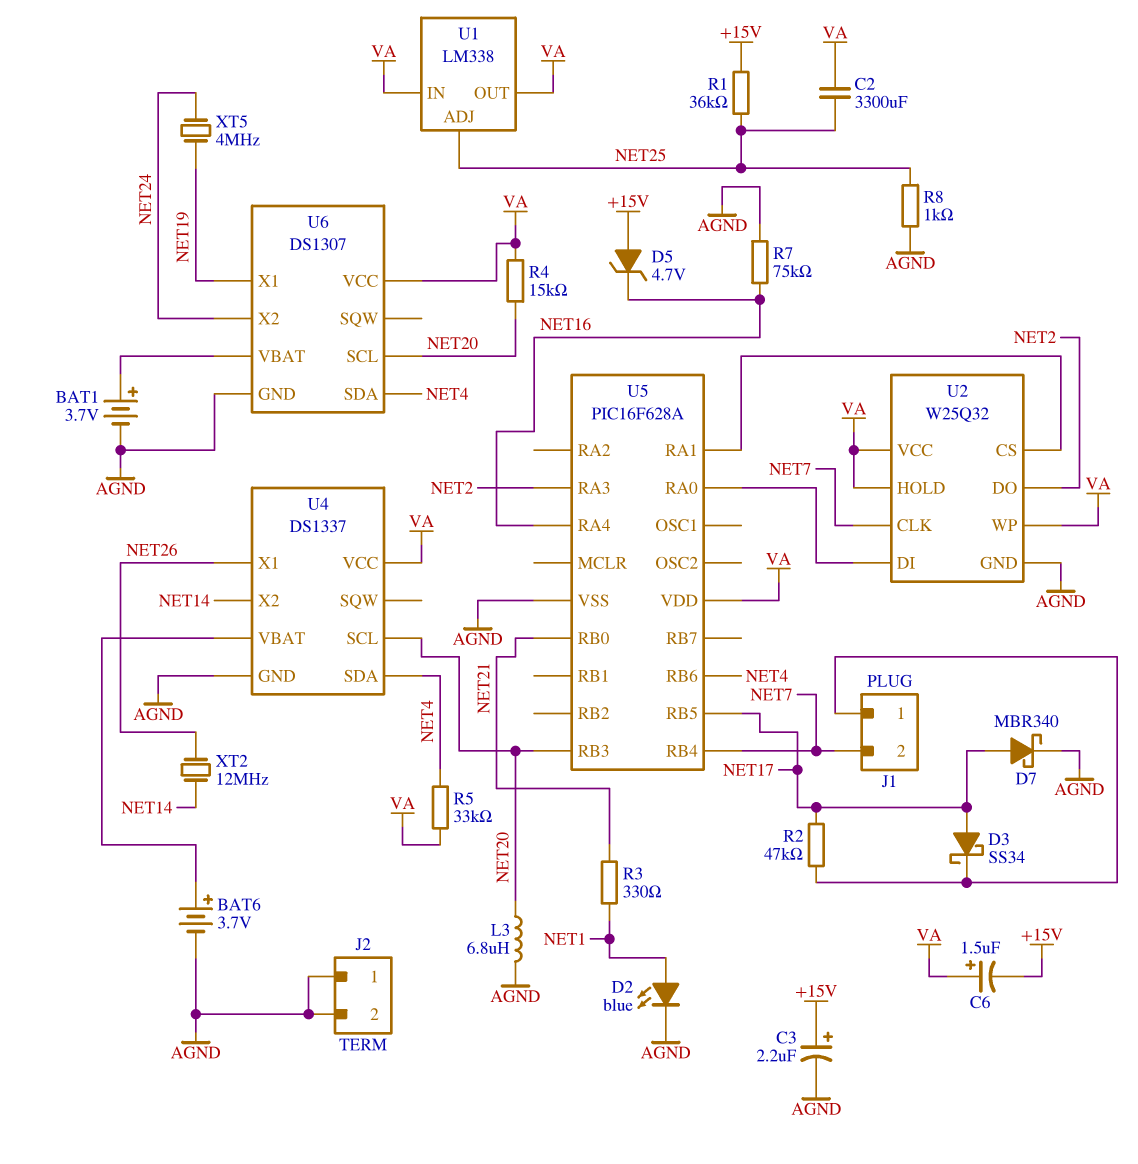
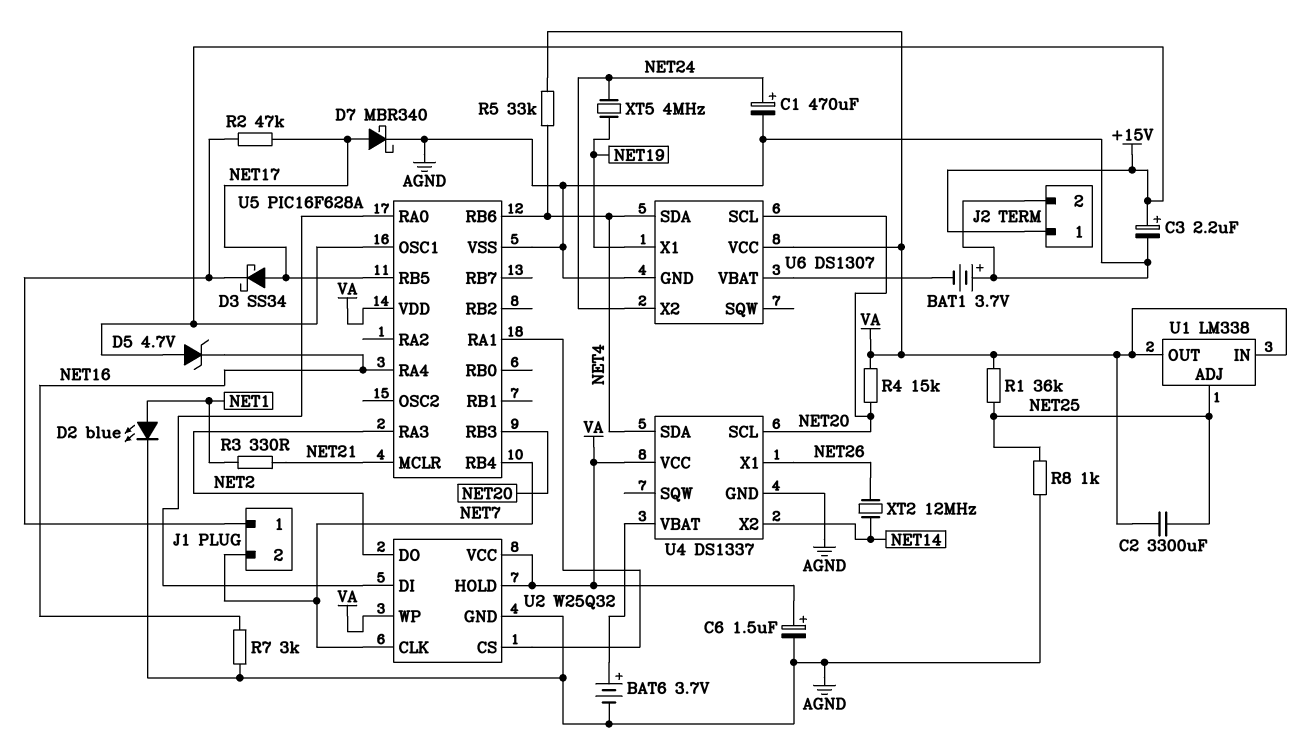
BAT1: 3.7V (plus U6/VBAT, minus AGND) -> 3.7V (plus AGND, minus U6/VBAT)
C1: none -> 470uF (plus NET24, minus AGND)
C6: 1.5uF (plus VA, minus +15V) -> 1.5uF (plus VA, minus AGND)
J2 pin 1: AGND -> +15V
L3: 6.8uH (AGND, NET20) -> none
R1: 36k (+15V, NET25) -> 36k (NET25, VA)
R7: 75k (AGND, NET16) -> 3k (AGND, NET16)
U5 pin MCLR: none -> NET21
U5 pin OSC1: none -> +15V
U5 pin RB0: NET21 -> none

